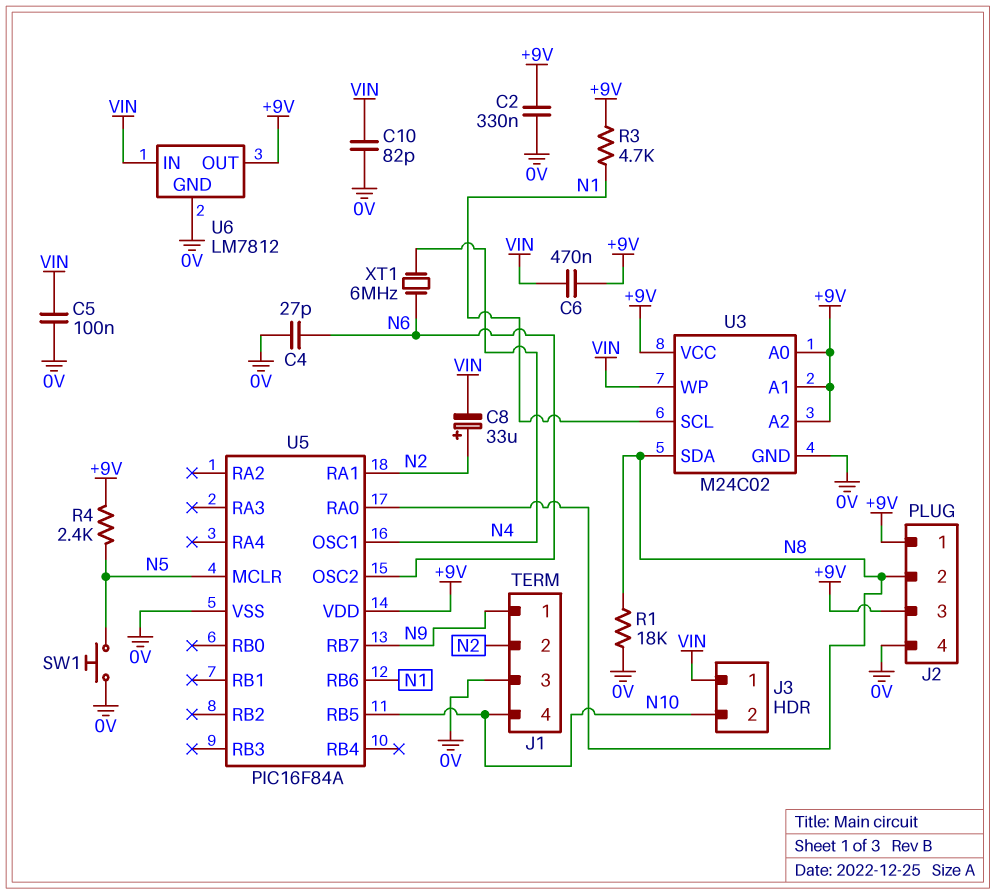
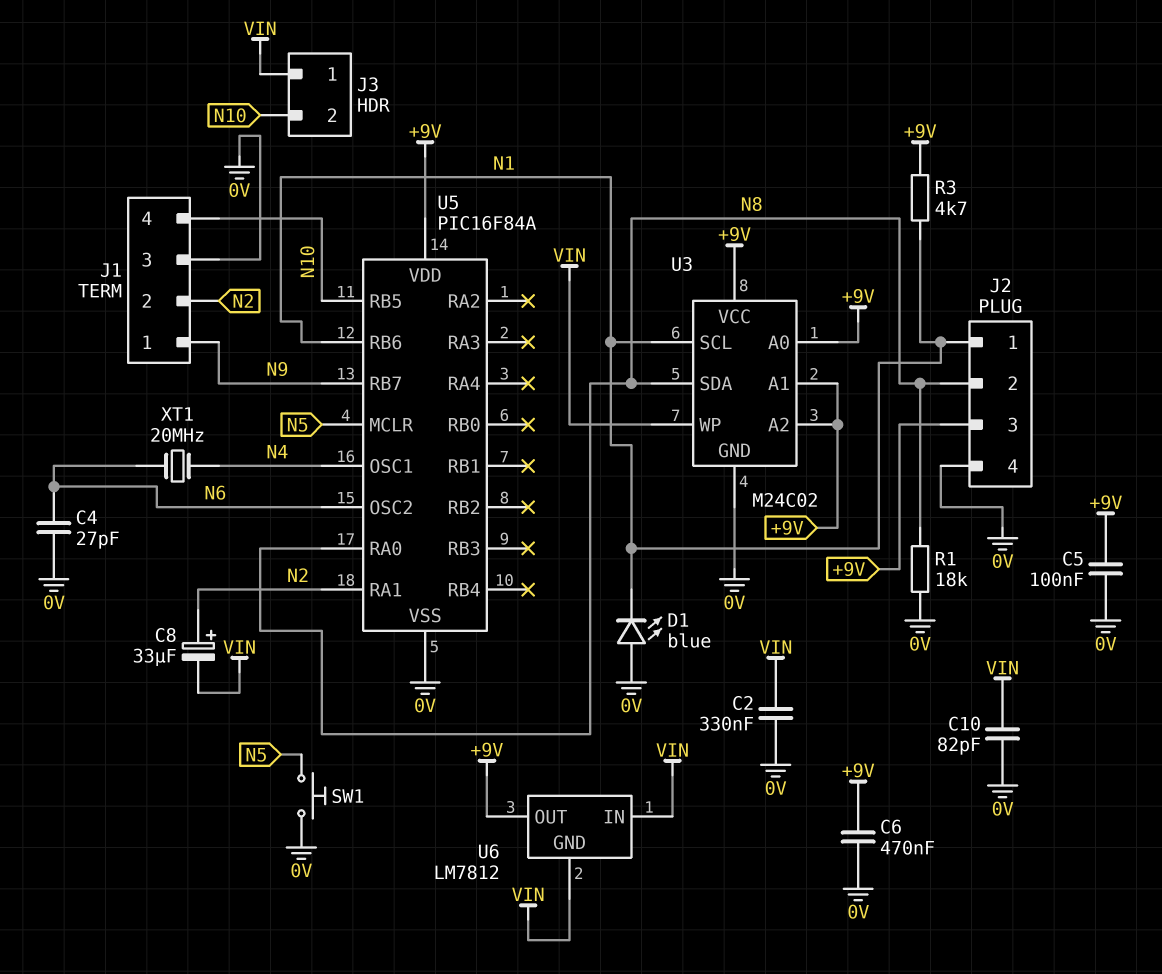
C2: 330nF (+9V, 0V) -> 330nF (0V, VIN)
C5: 100nF (0V, VIN) -> 100nF (+9V, 0V)
C6: 470nF (+9V, VIN) -> 470nF (+9V, 0V)
D1: none -> LED blue (A 0V, K N1)
J2 pin 1: +9V -> N1
R4: 2.4k (+9V, N5) -> none
U6 pin GND: 0V -> VIN
XT1: 6MHz (N4, N6) -> 20MHz (N4, N6)

